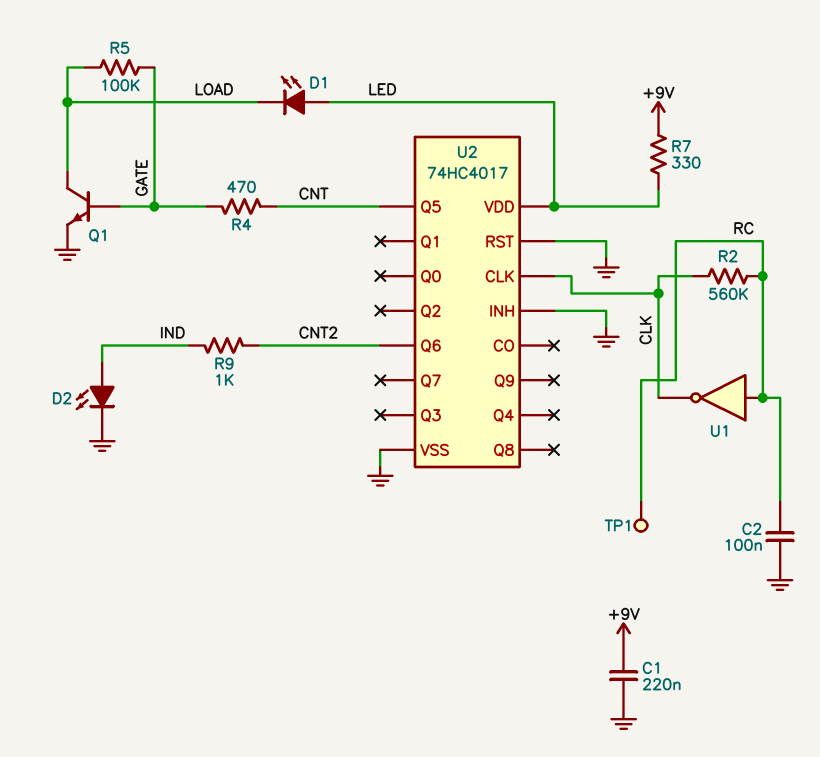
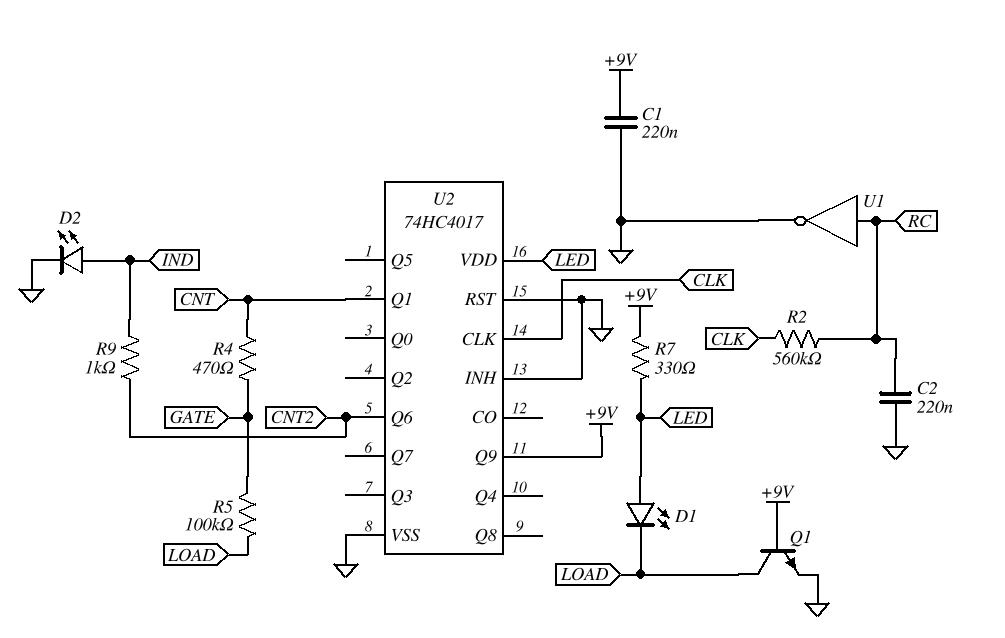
C2: 100nF (GND, RC) -> 220nF (GND, RC)
Q1: NPN (B GATE, C LOAD, E GND) -> NPN (B +9V, C LOAD, E GND)
TP1: test point (RC) -> none
U1: NOT (in RC, out CLK) -> NOT (in RC, out GND)
U2 pin Q1: none -> CNT
U2 pin Q5: CNT -> none
U2 pin Q9: none -> +9V

